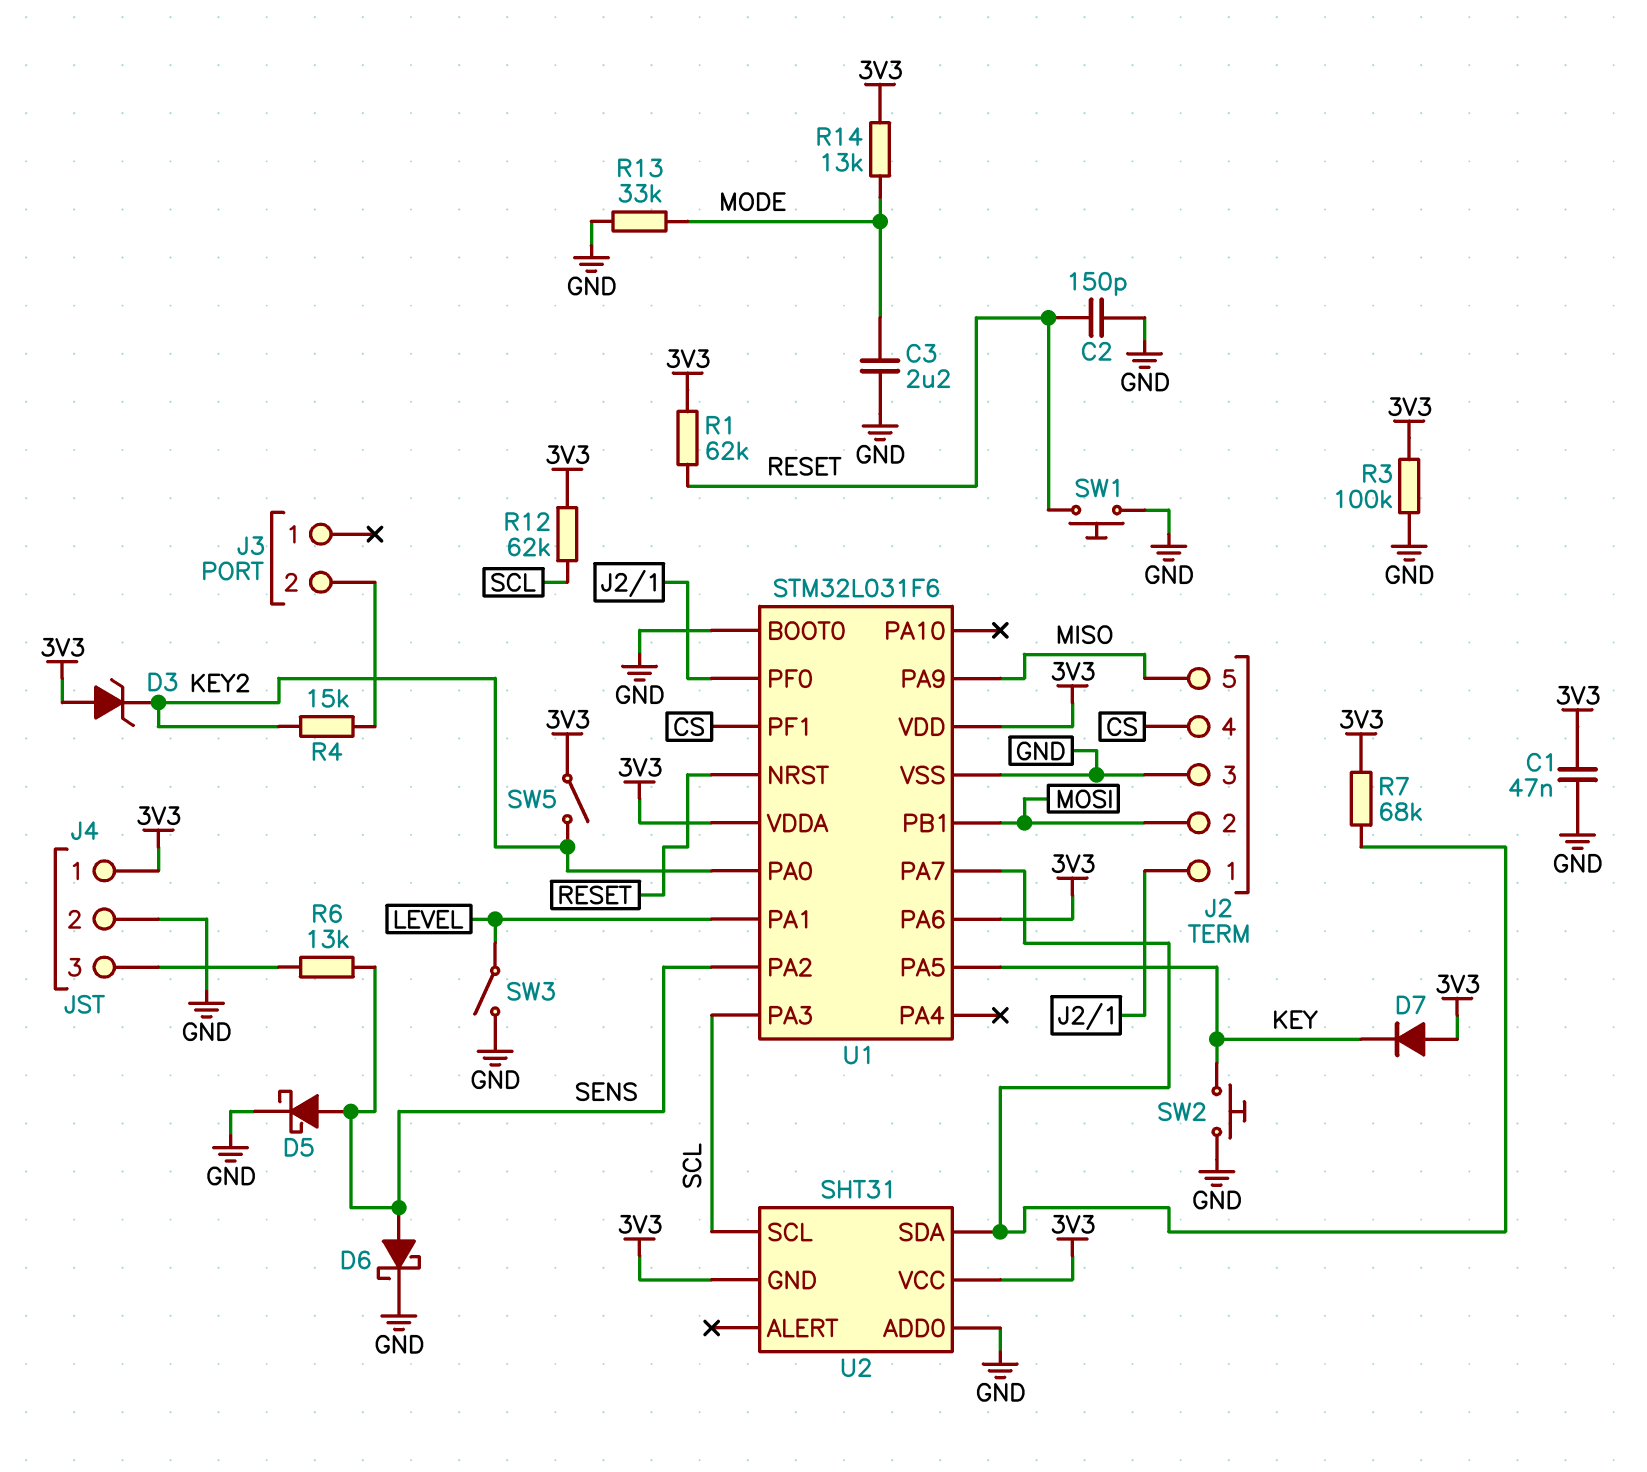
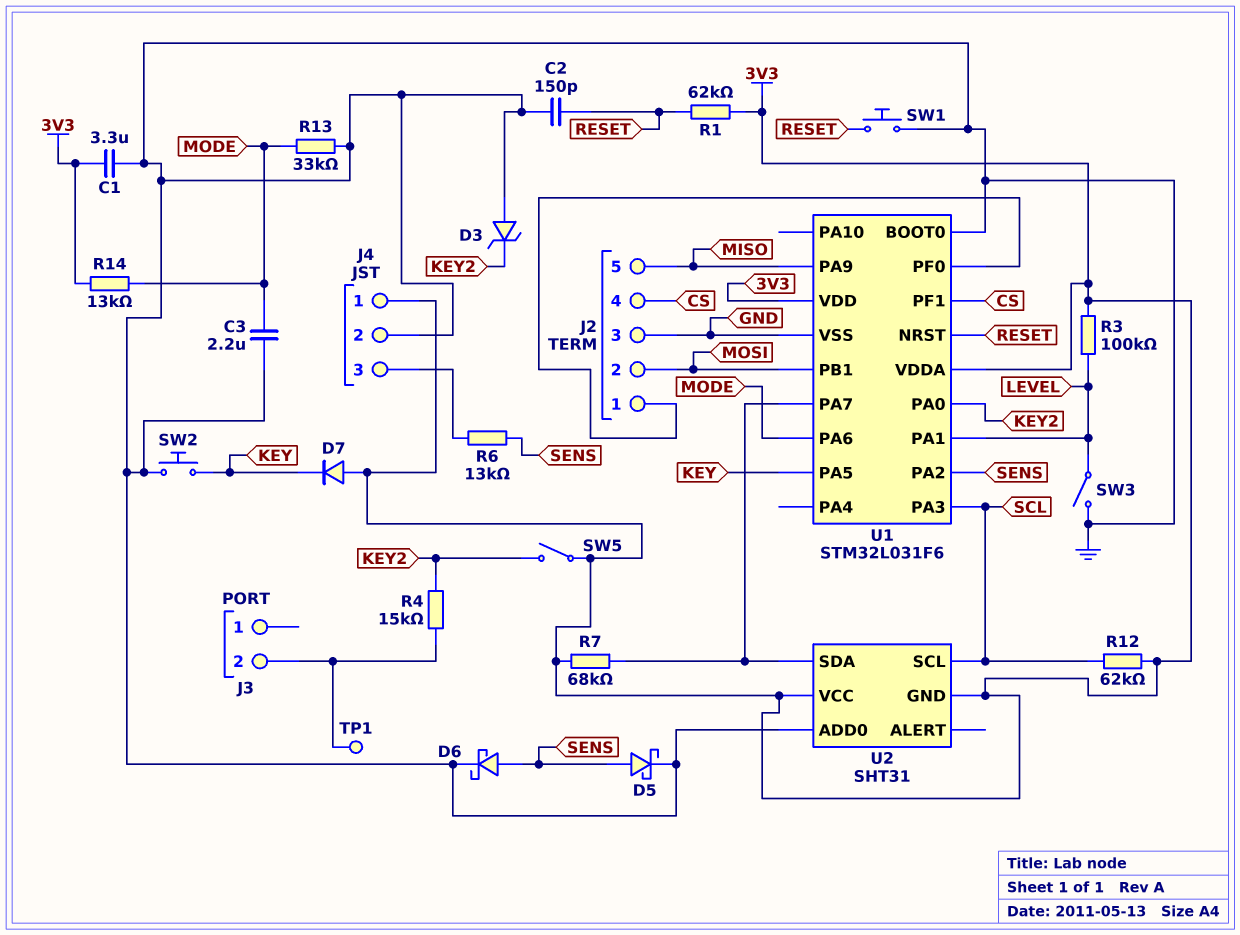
C1: 47nF (3V3, GND) -> 3.3uF (3V3, GND)
D3: zener (A 3V3, K KEY2) -> zener (A GND, K KEY2)
R3: 100k (3V3, GND) -> 100k (3V3, LEVEL)
TP1: none -> test point (J3/2)
U1 pin PA6: 3V3 -> MODE

